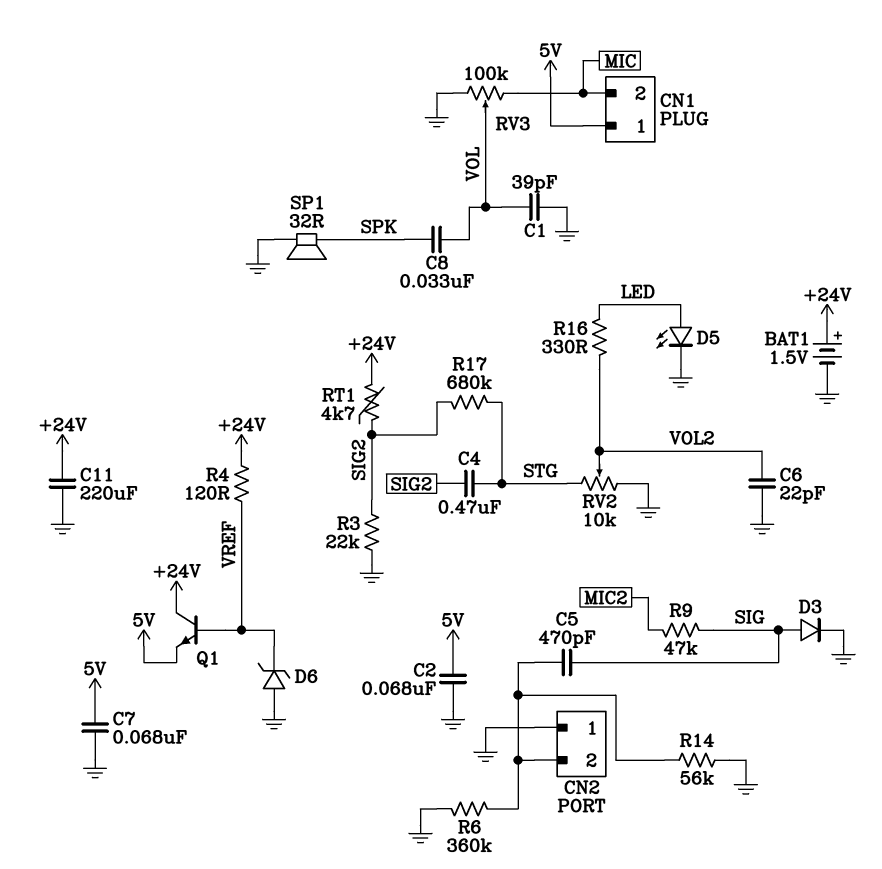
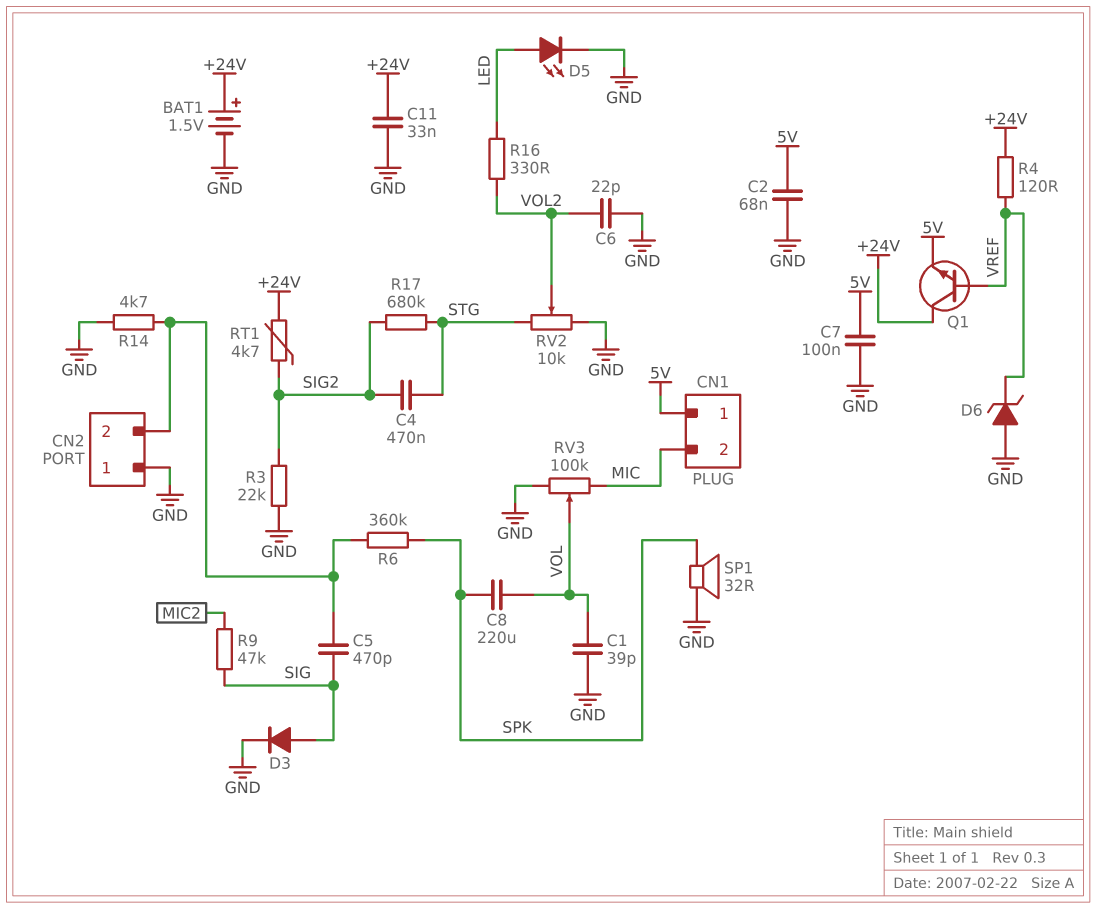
C7: 68nF (5V, GND) -> 100nF (5V, GND)
C8: 33nF (SPK, VOL) -> 220uF (SPK, VOL)
C11: 220uF (+24V, GND) -> 33nF (+24V, GND)
R6: 360k (CN2/2, GND) -> 360k (CN2/2, SPK)
R14: 56k (CN2/2, GND) -> 4.7k (CN2/2, GND)

